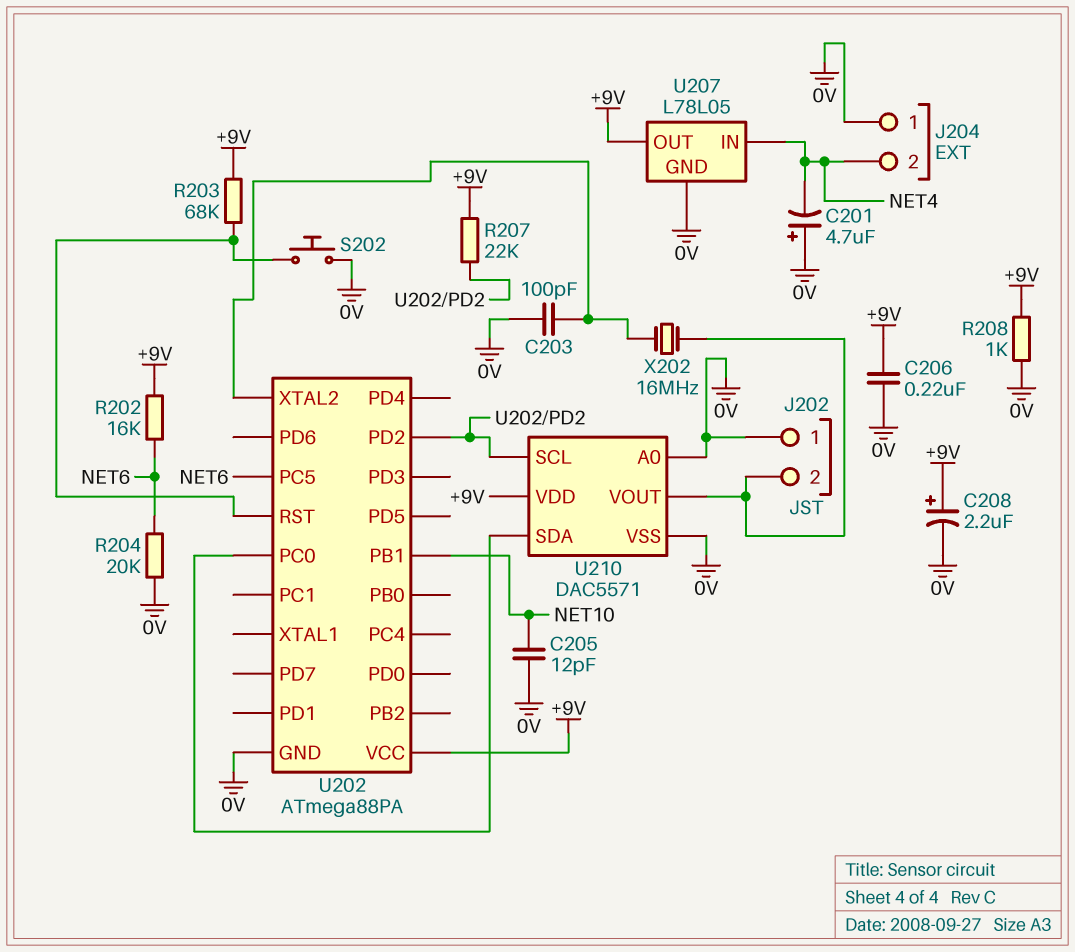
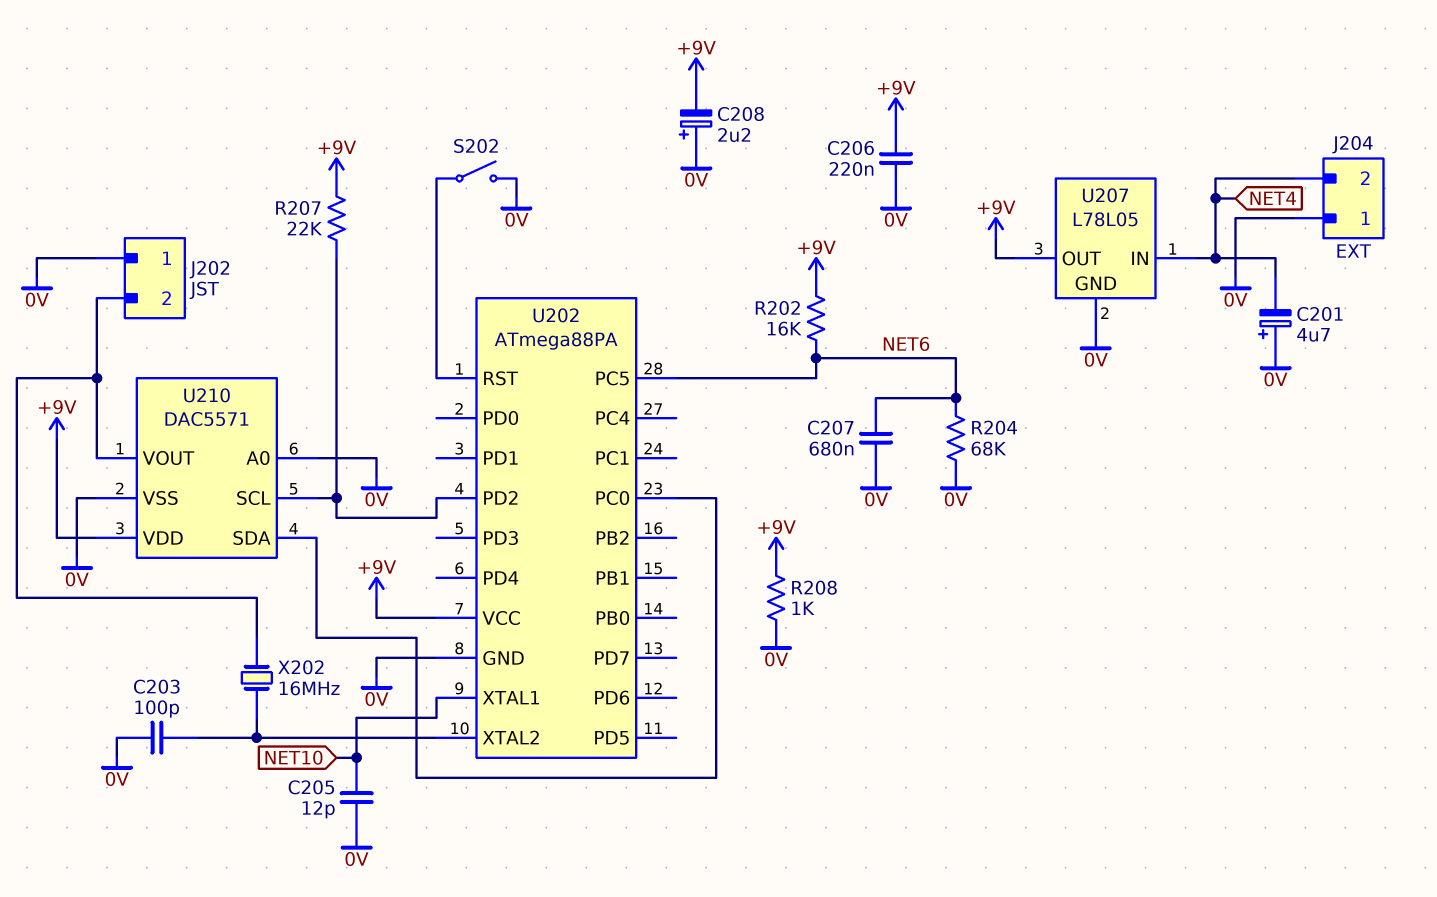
C207: none -> 680nF (0V, NET6)
C208: 2.2uF (plus +9V, minus 0V) -> 2.2uF (plus 0V, minus +9V)
R203: 68k (+9V, U202/RST) -> none
R204: 20k (0V, NET6) -> 68k (0V, NET6)
S202: button (0V, U202/RST) -> switch (0V, U202/RST)
U202 pin PB1: NET10 -> none
U202 pin XTAL1: none -> NET10

